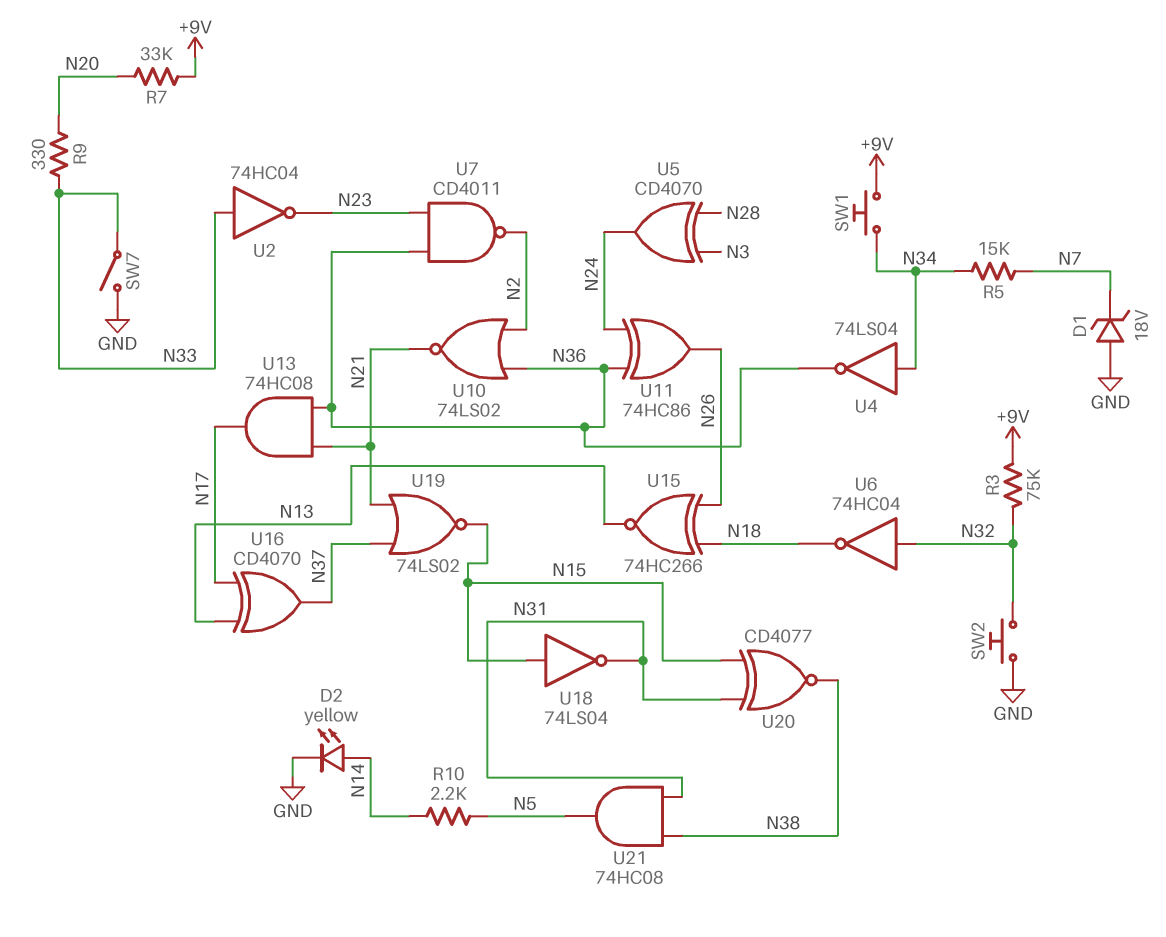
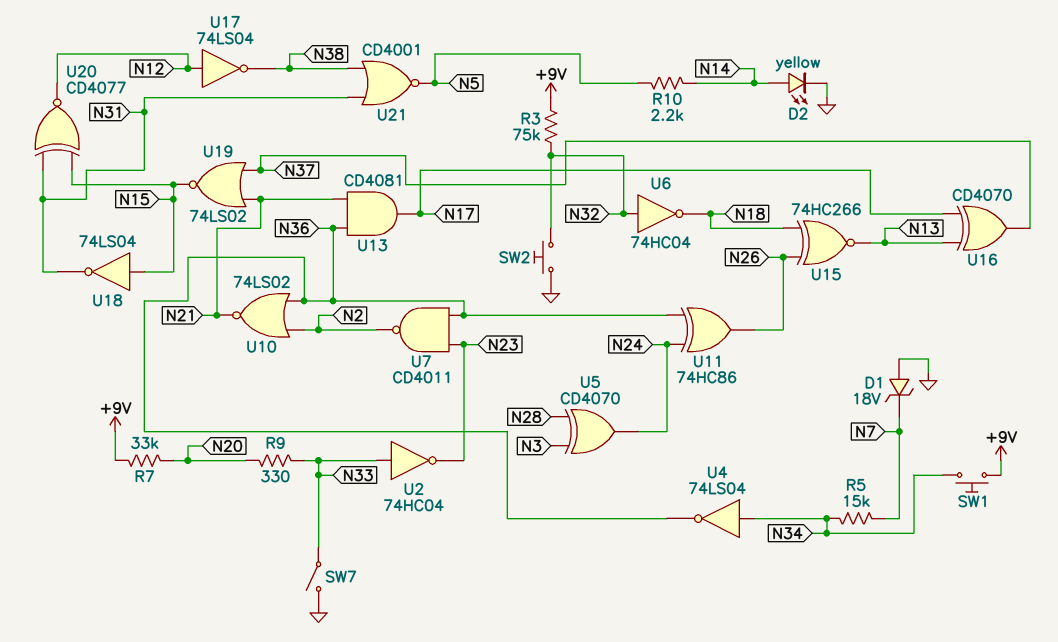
U13: AND 74HC08 (in N21, in N36, out N17) -> AND CD4081 (in N21, in N36, out N17)
U17: none -> NOT 74LS04 (in N12, out N38)
U20: XNOR CD4077 (in N15, in N31, out N38) -> XNOR CD4077 (in N15, in N31, out N12)
U21: AND 74HC08 (in N31, in N38, out N5) -> NOR CD4001 (in N31, in N38, out N5)

